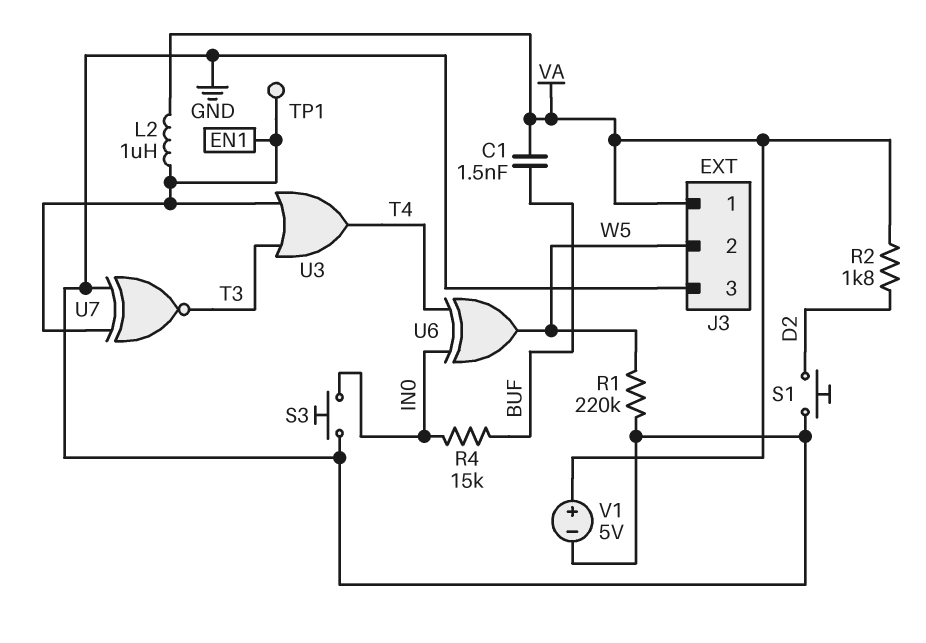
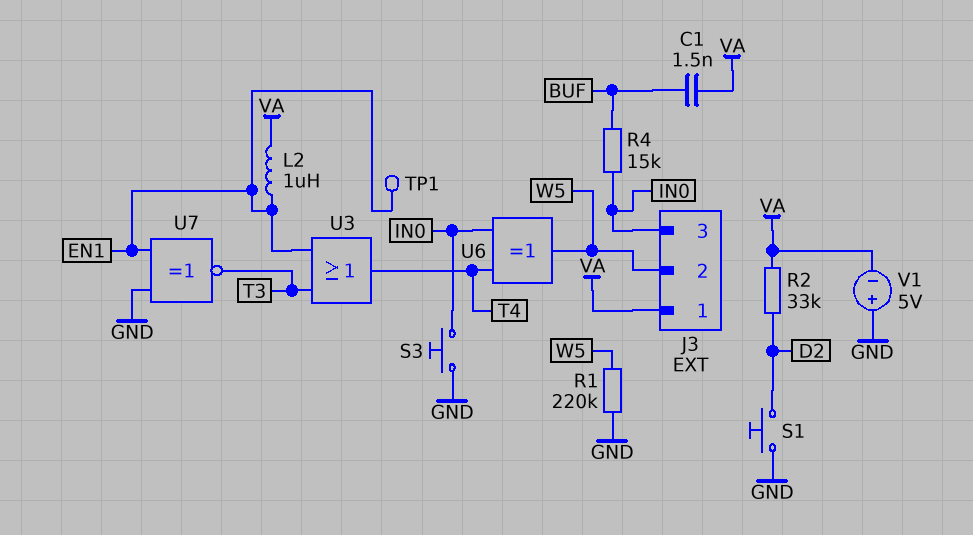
J3 pin 3: GND -> IN0
R2: 1.8k (D2, VA) -> 33k (D2, VA)
V1: 5V (plus VA, minus GND) -> 5V (plus GND, minus VA)

